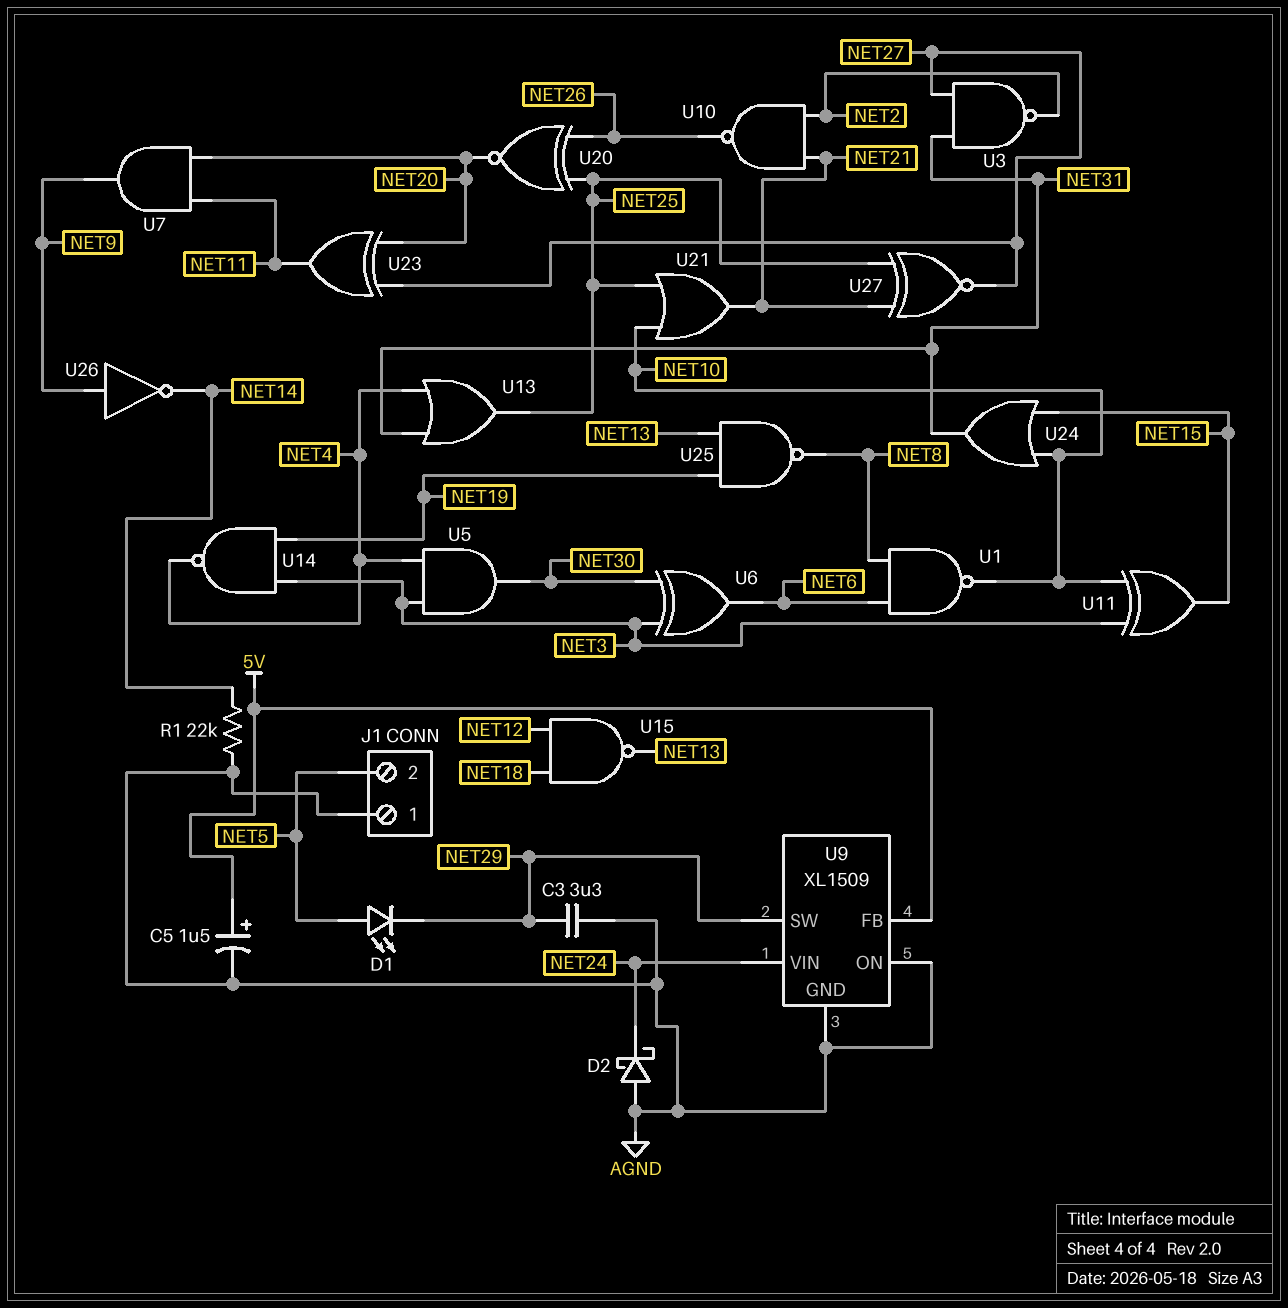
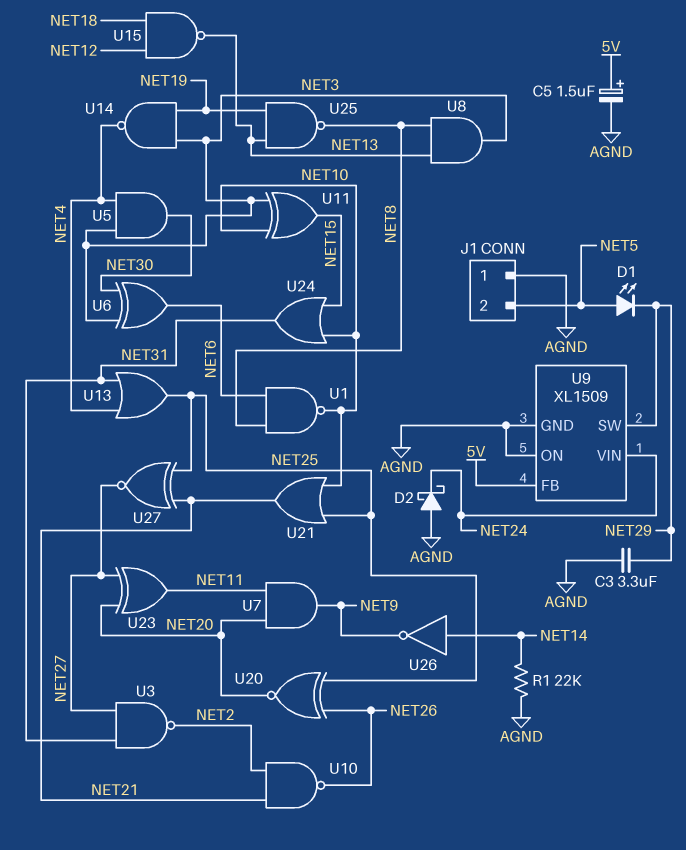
U8: none -> AND (in NET8, in NET13, out NET3)
U26: NOT (in NET9, out NET14) -> NOT (in NET14, out NET9)

